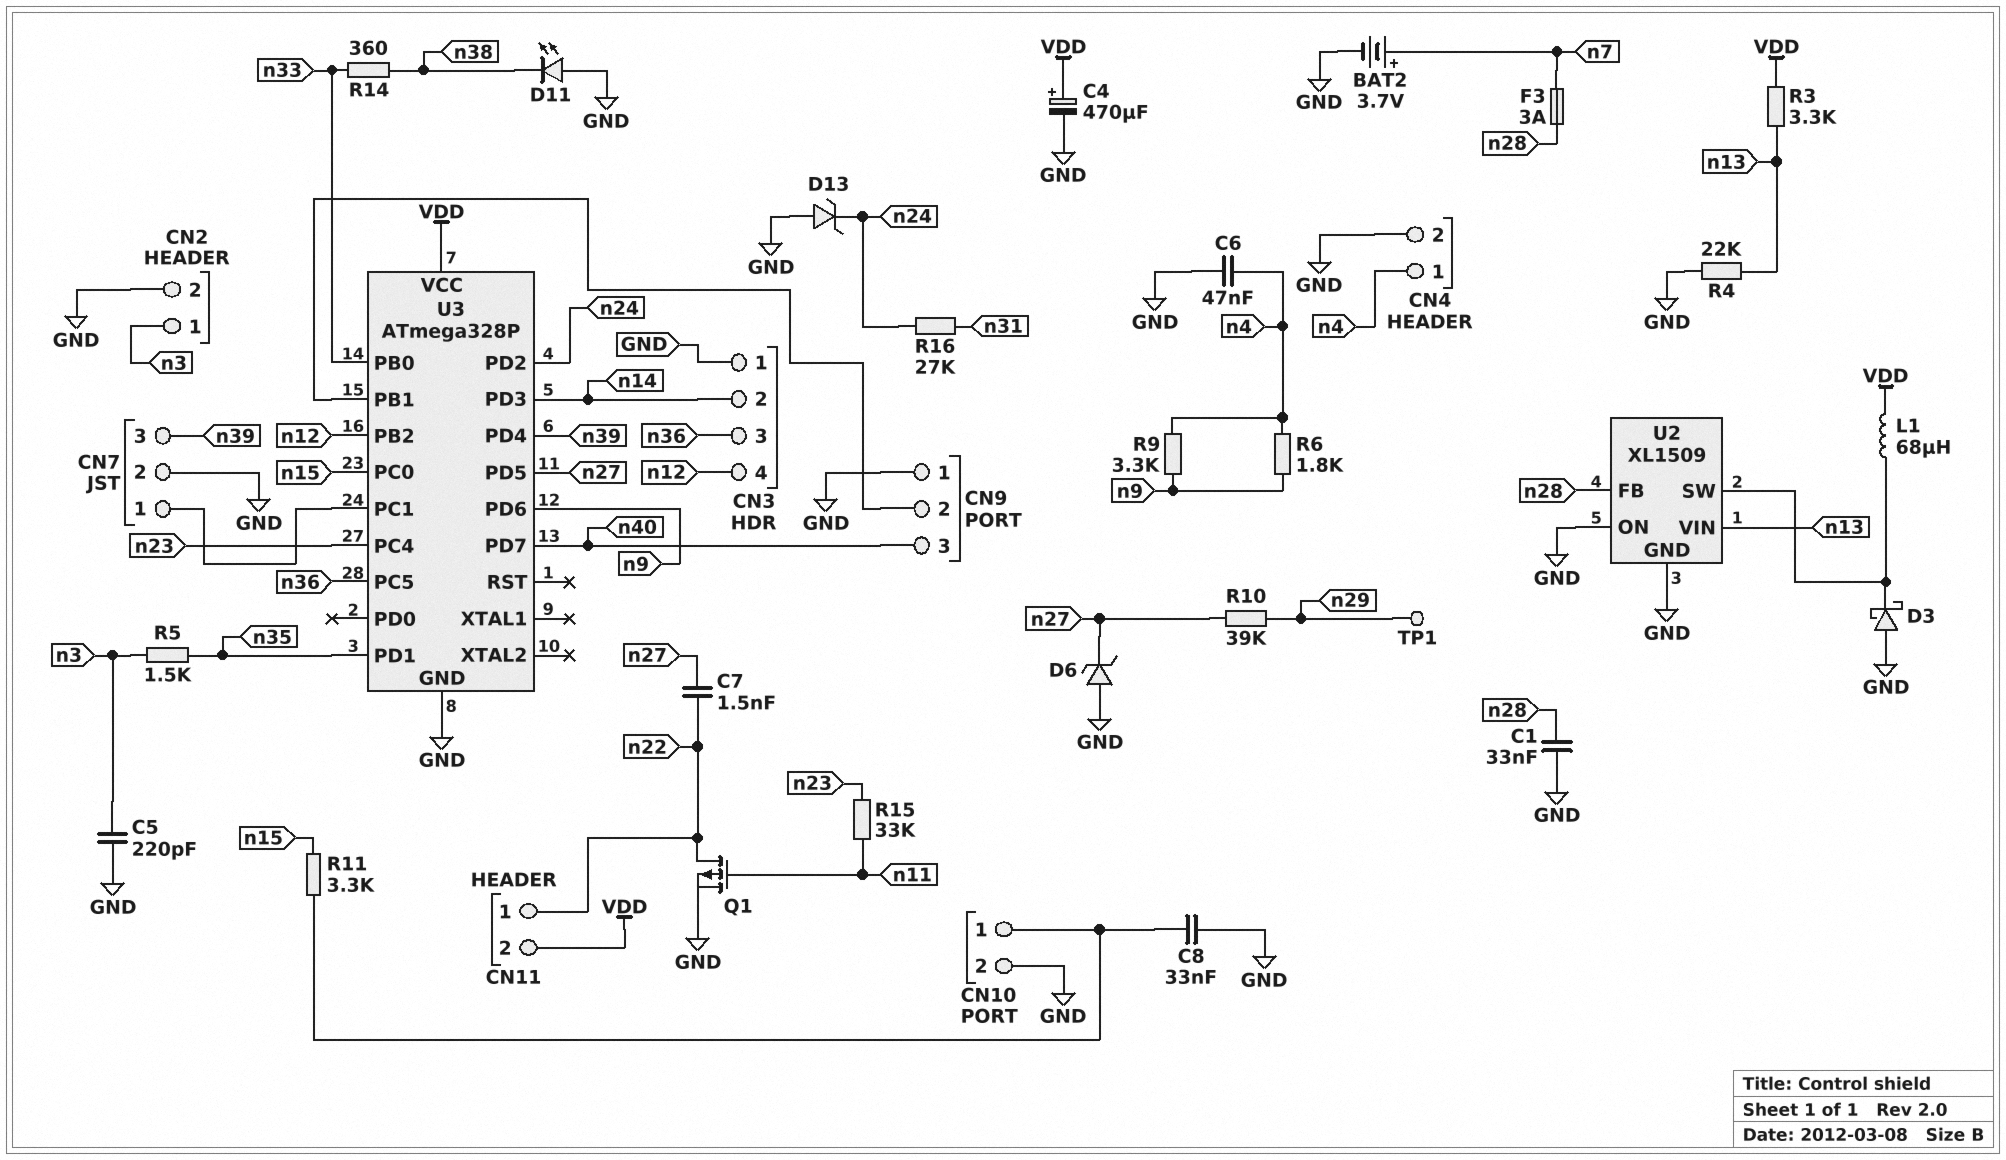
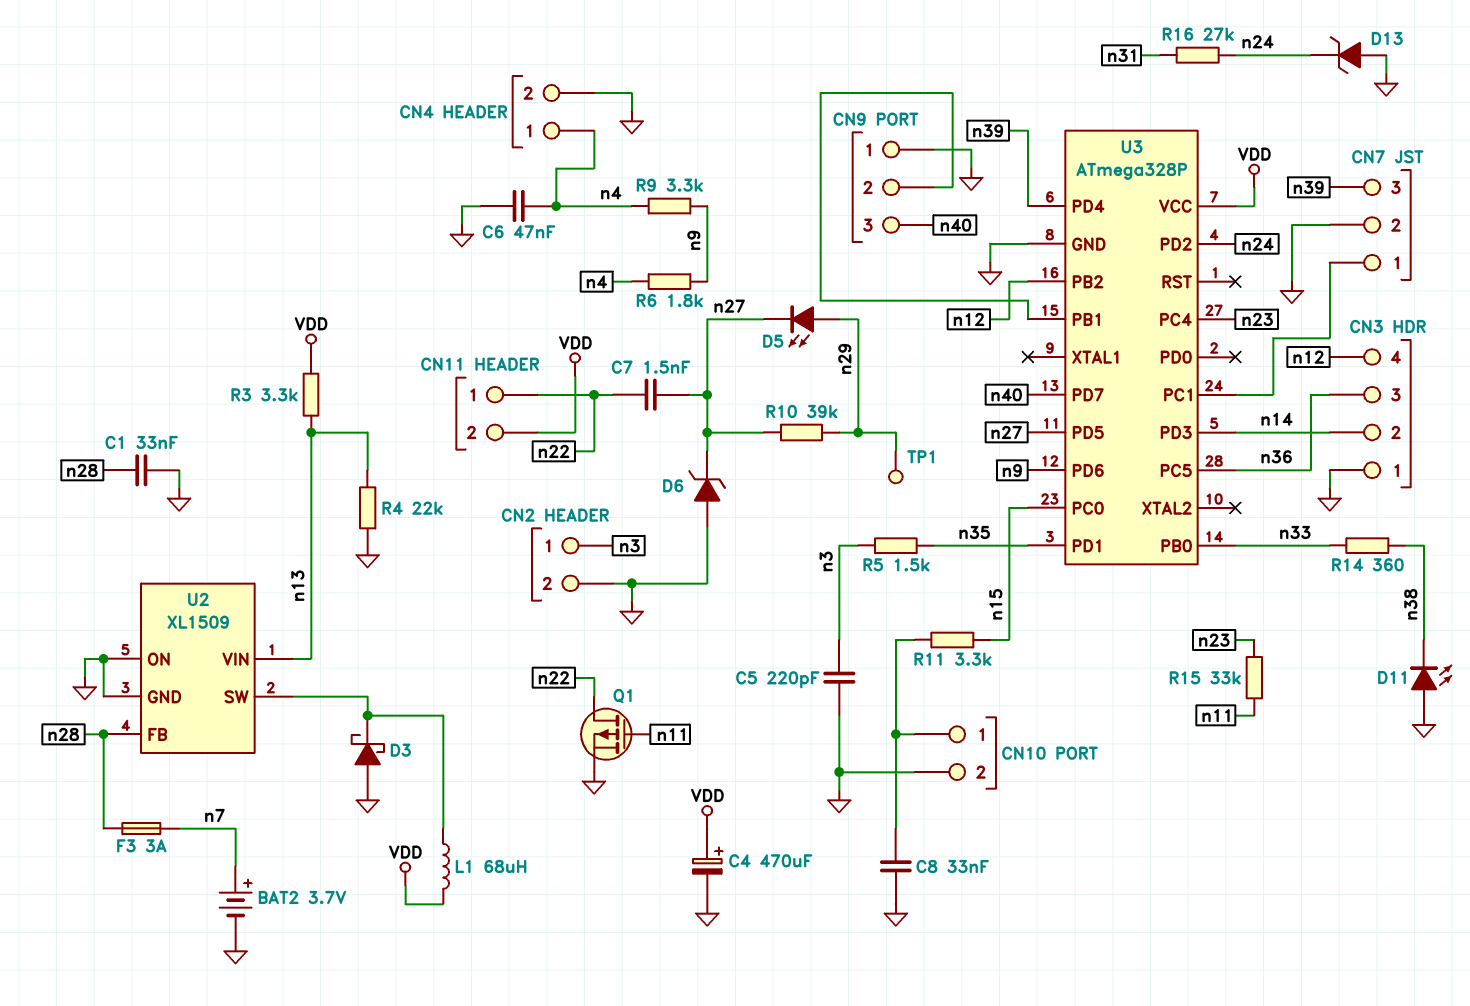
D5: none -> LED (A n29, K n27)

